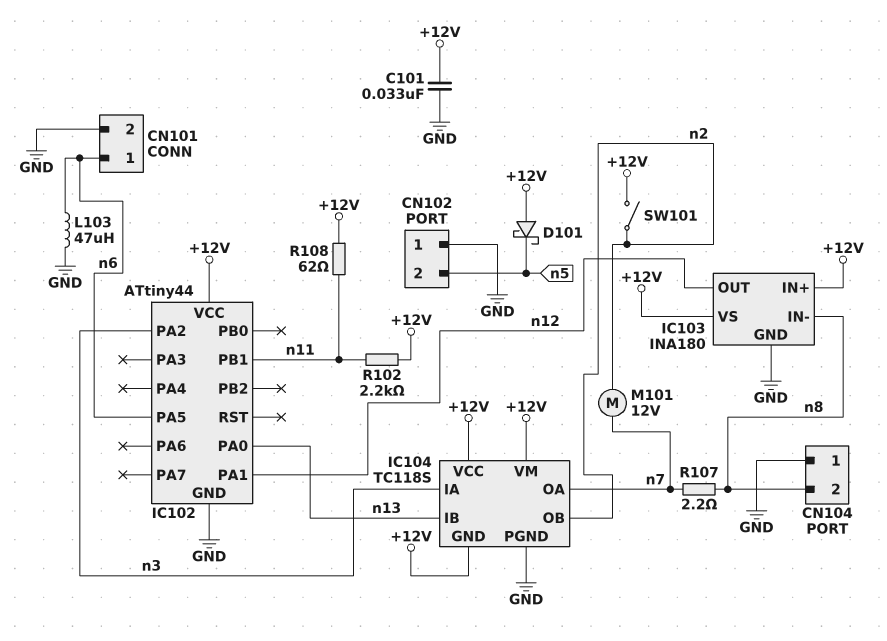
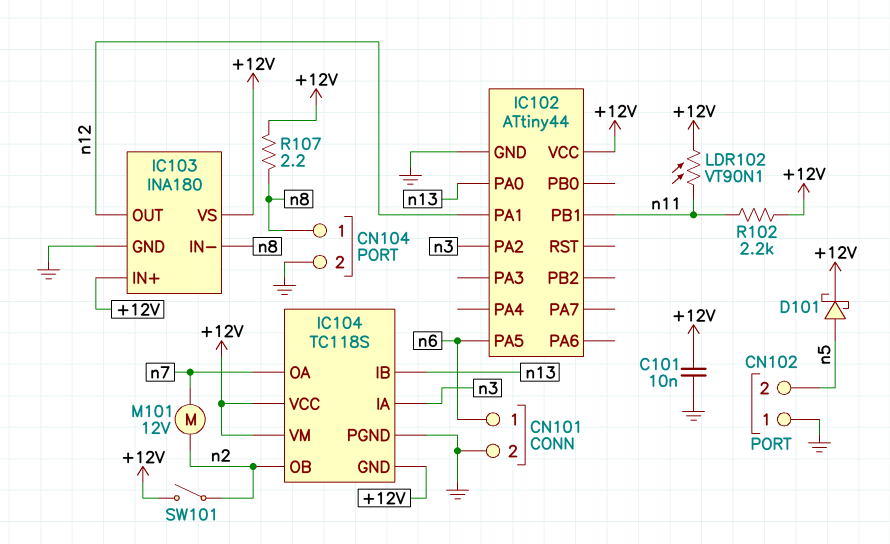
C101: 33nF (+12V, GND) -> 10nF (+12V, GND)
CN104 pin 1: GND -> n8
CN104 pin 2: n8 -> GND
D101: schottky (A +12V, K n5) -> schottky (A n5, K +12V)
L103: 47uH (GND, n6) -> none
LDR102: none -> VT90N1 (+12V, n11)
R107: 2.2 (n7, n8) -> 2.2 (+12V, n8)
R108: 62 (+12V, n11) -> none

